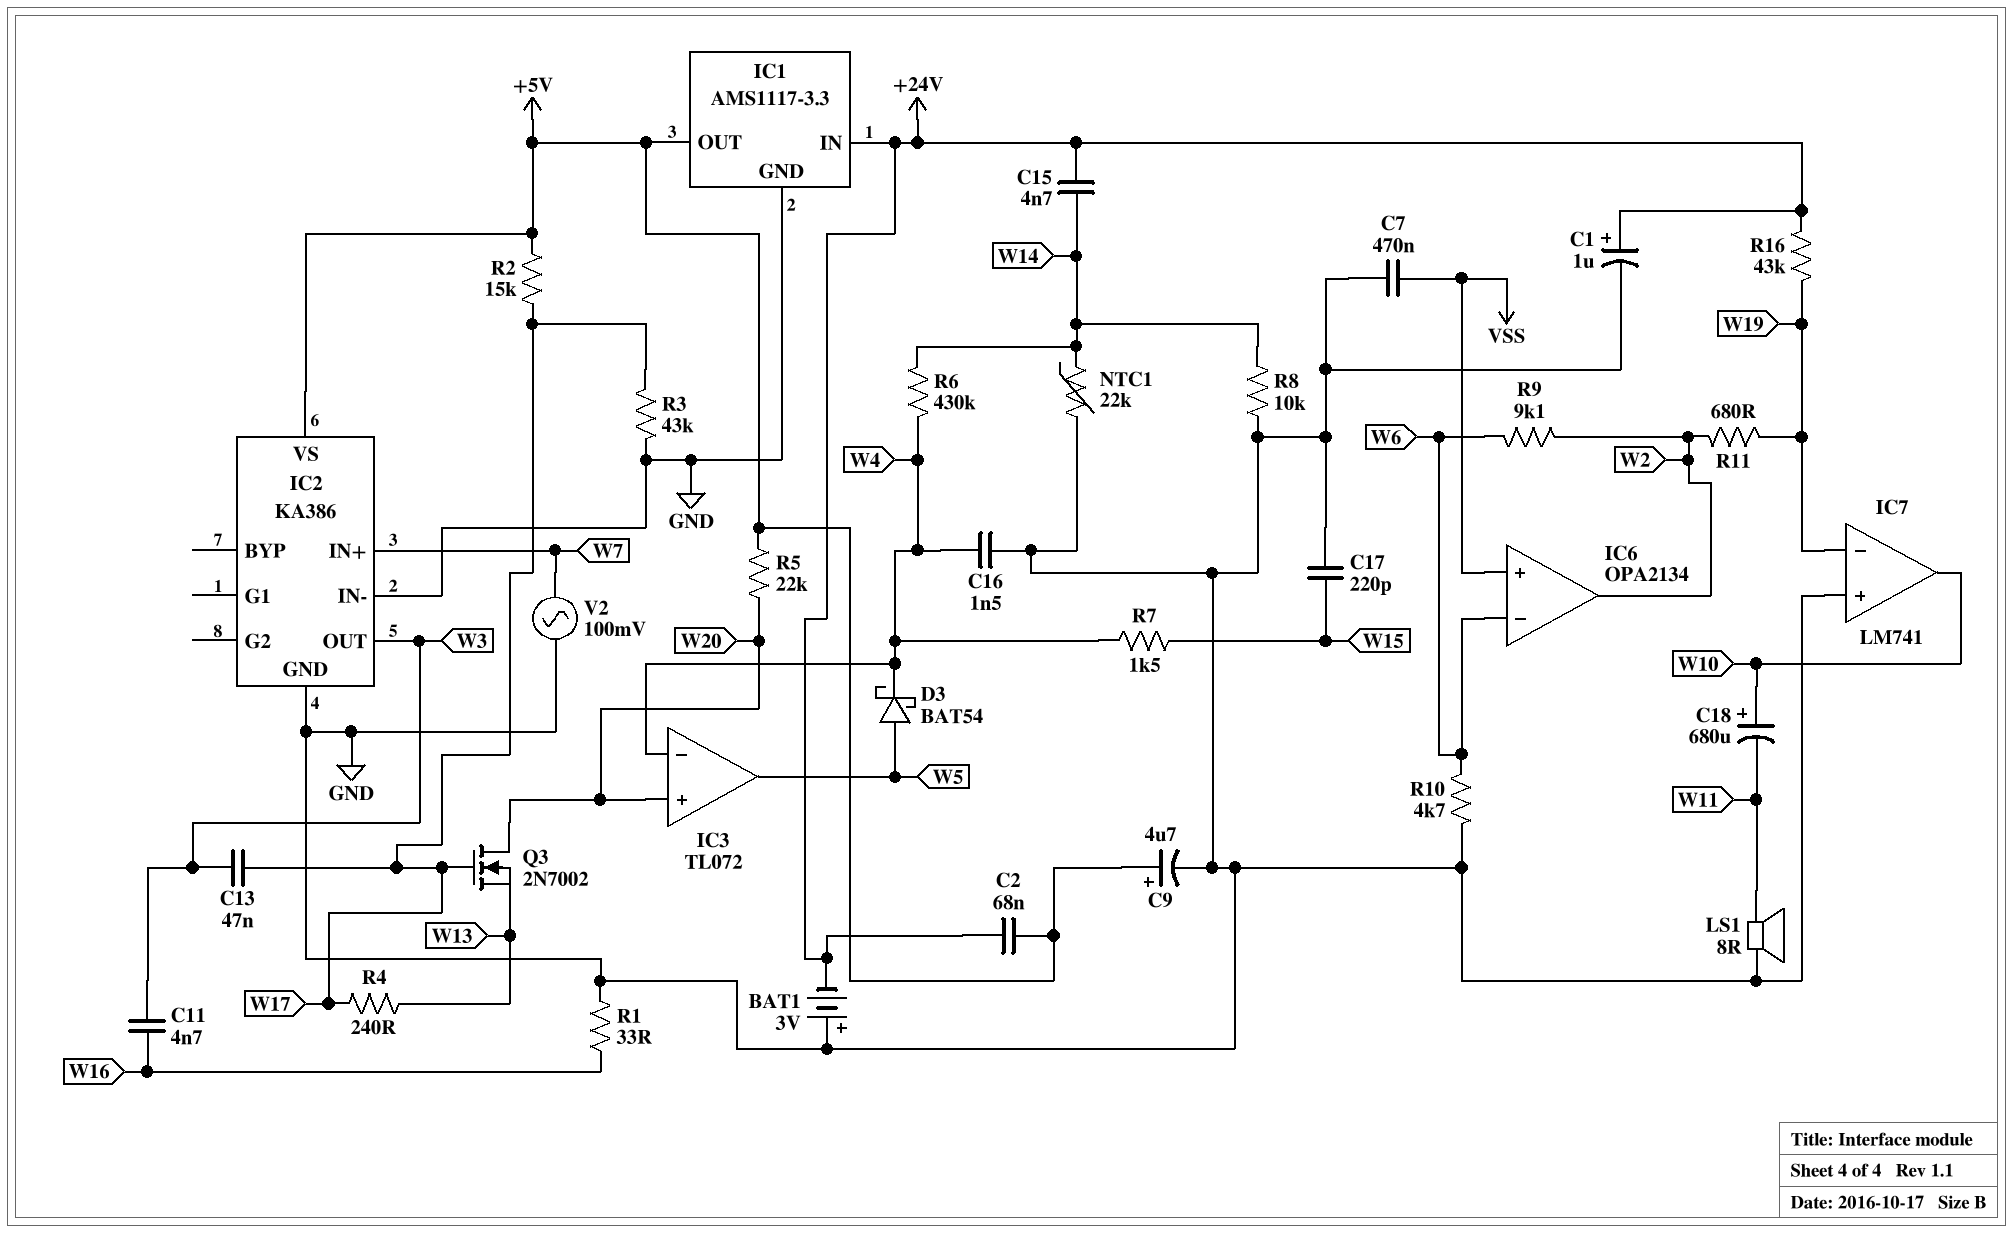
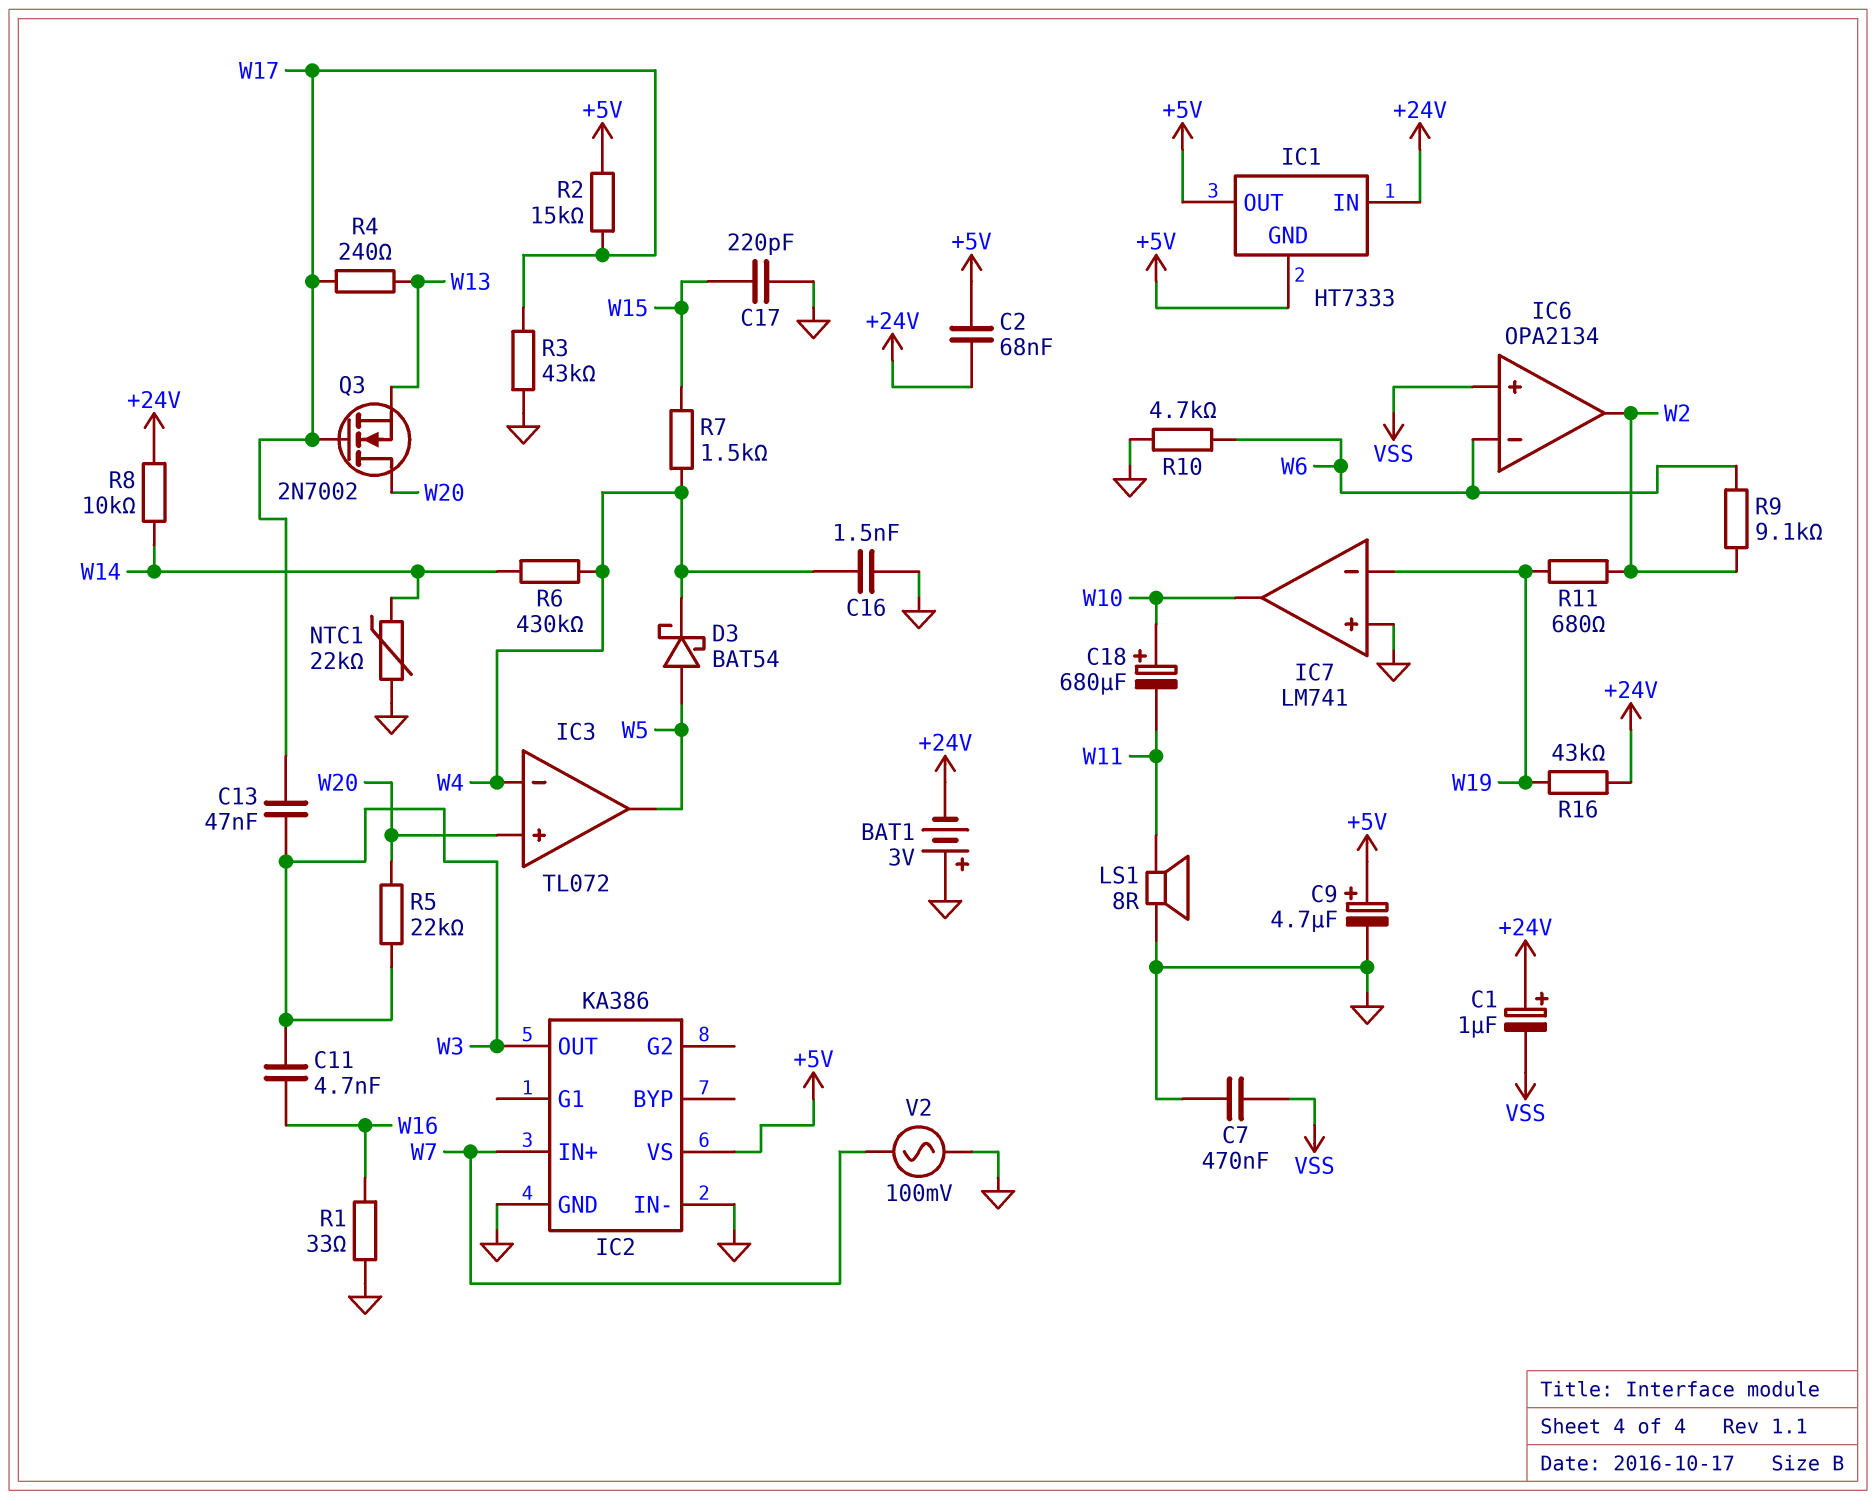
C1: 1uF (plus +24V, minus GND) -> 1uF (plus +24V, minus VSS)
C15: 4.7nF (+24V, W14) -> none
IC1: AMS1117-3.3 -> HT7333
IC1 pin GND: GND -> +5V
R5: 22k (+5V, W20) -> 22k (W3, W20)
R8: 10k (GND, W14) -> 10k (+24V, W14)

